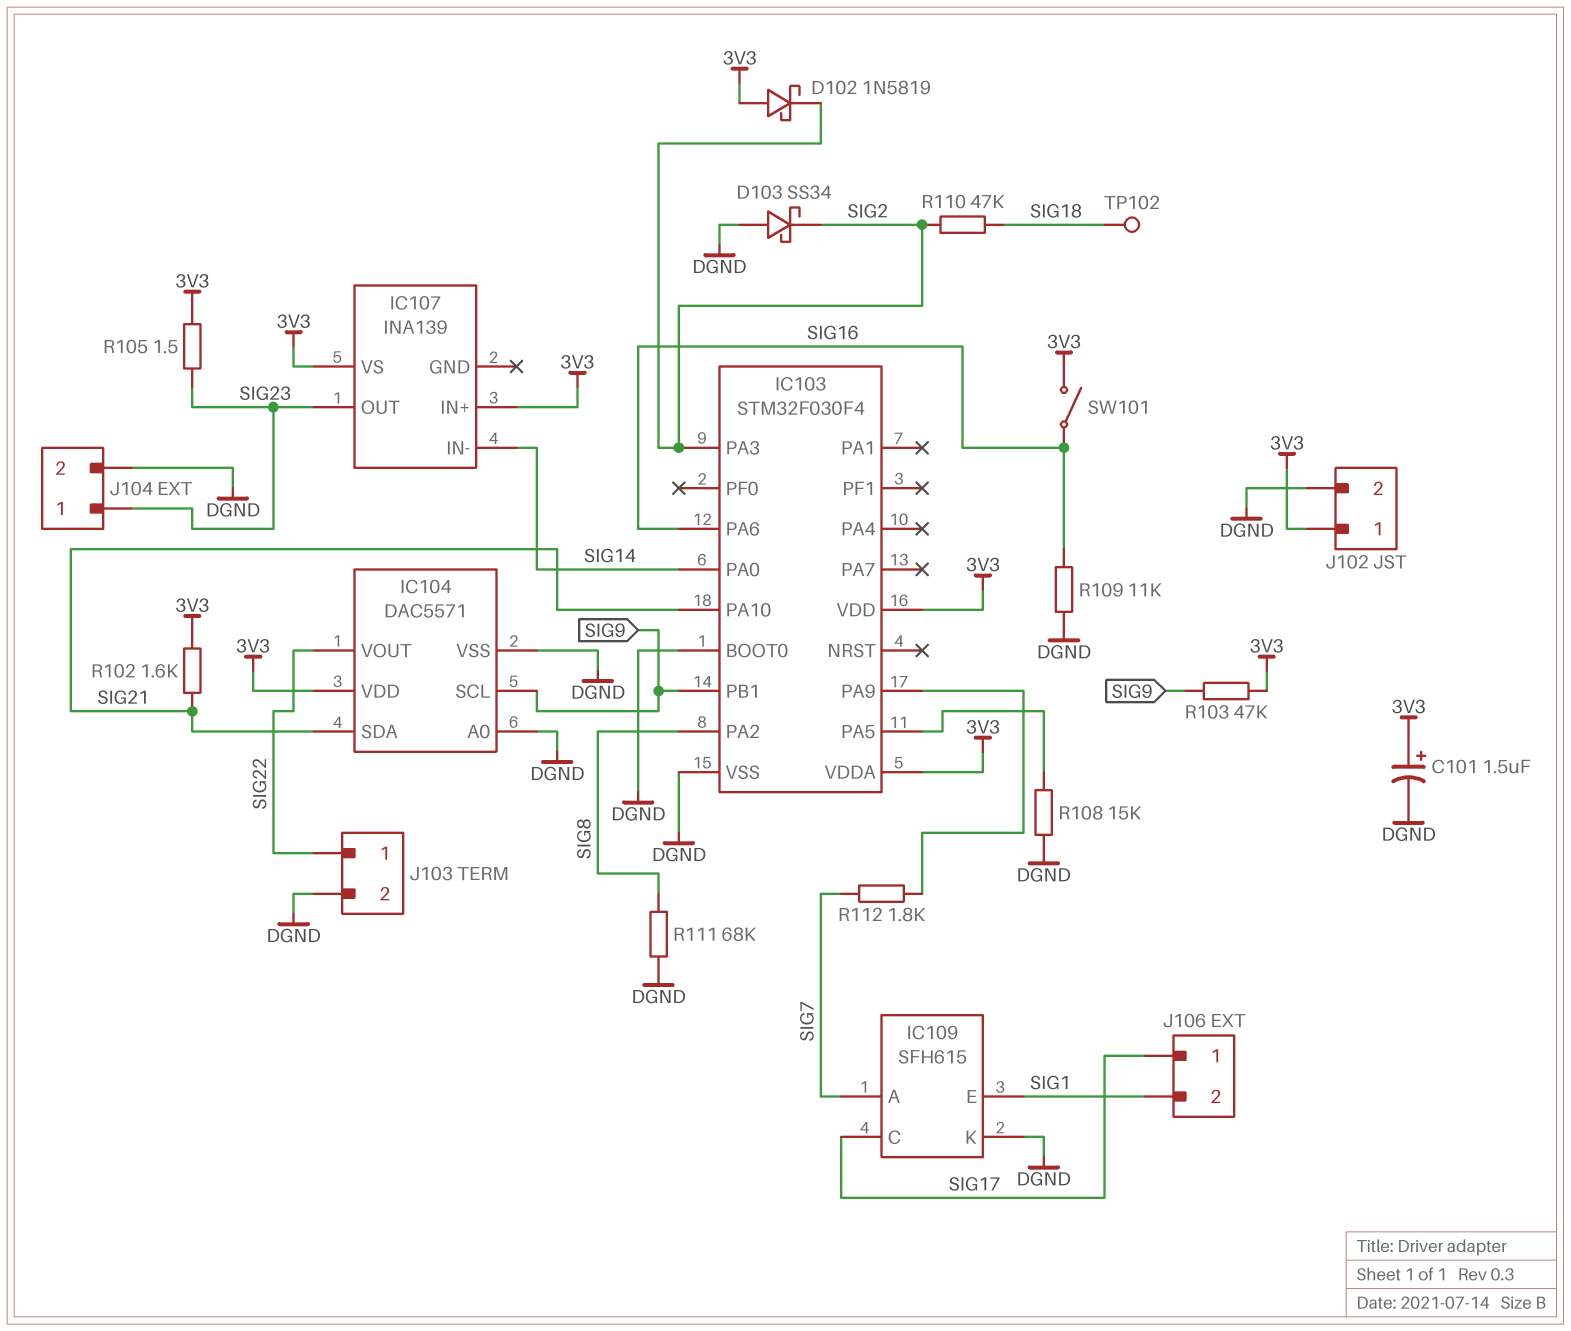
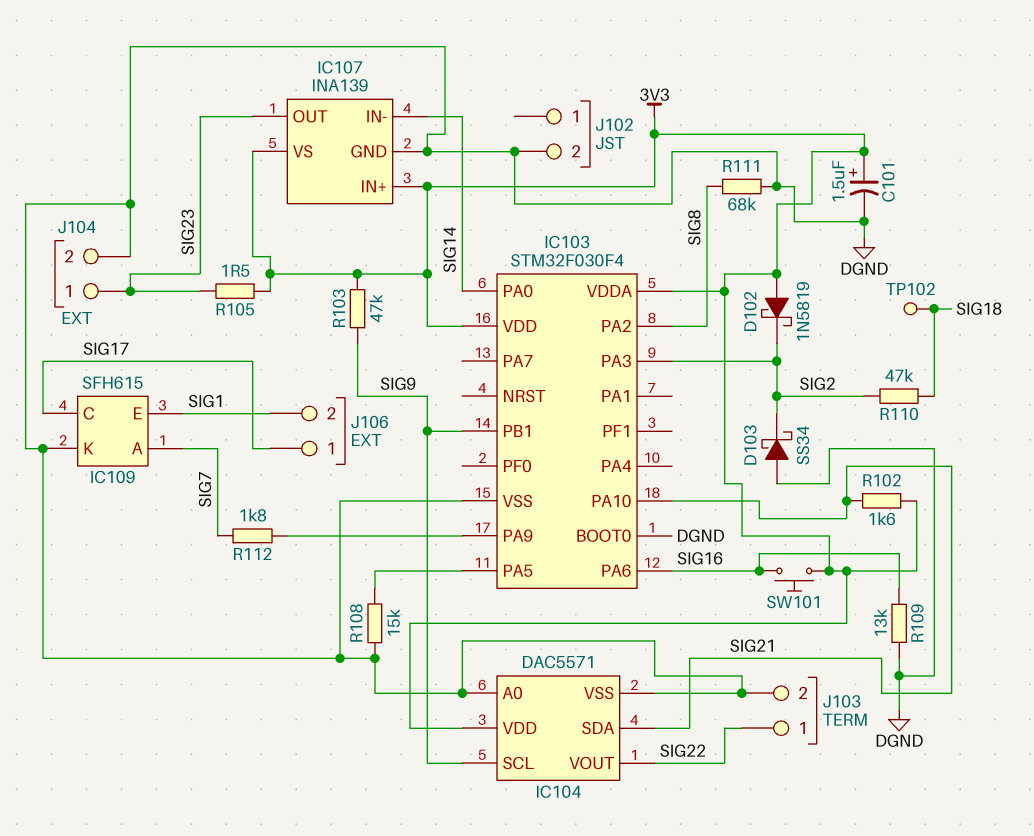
IC107 pin GND: none -> DGND
J102 pin 1: 3V3 -> none
R109: 11k (DGND, SIG16) -> 13k (DGND, SIG16)
SW101: switch (3V3, SIG16) -> button (3V3, SIG16)

